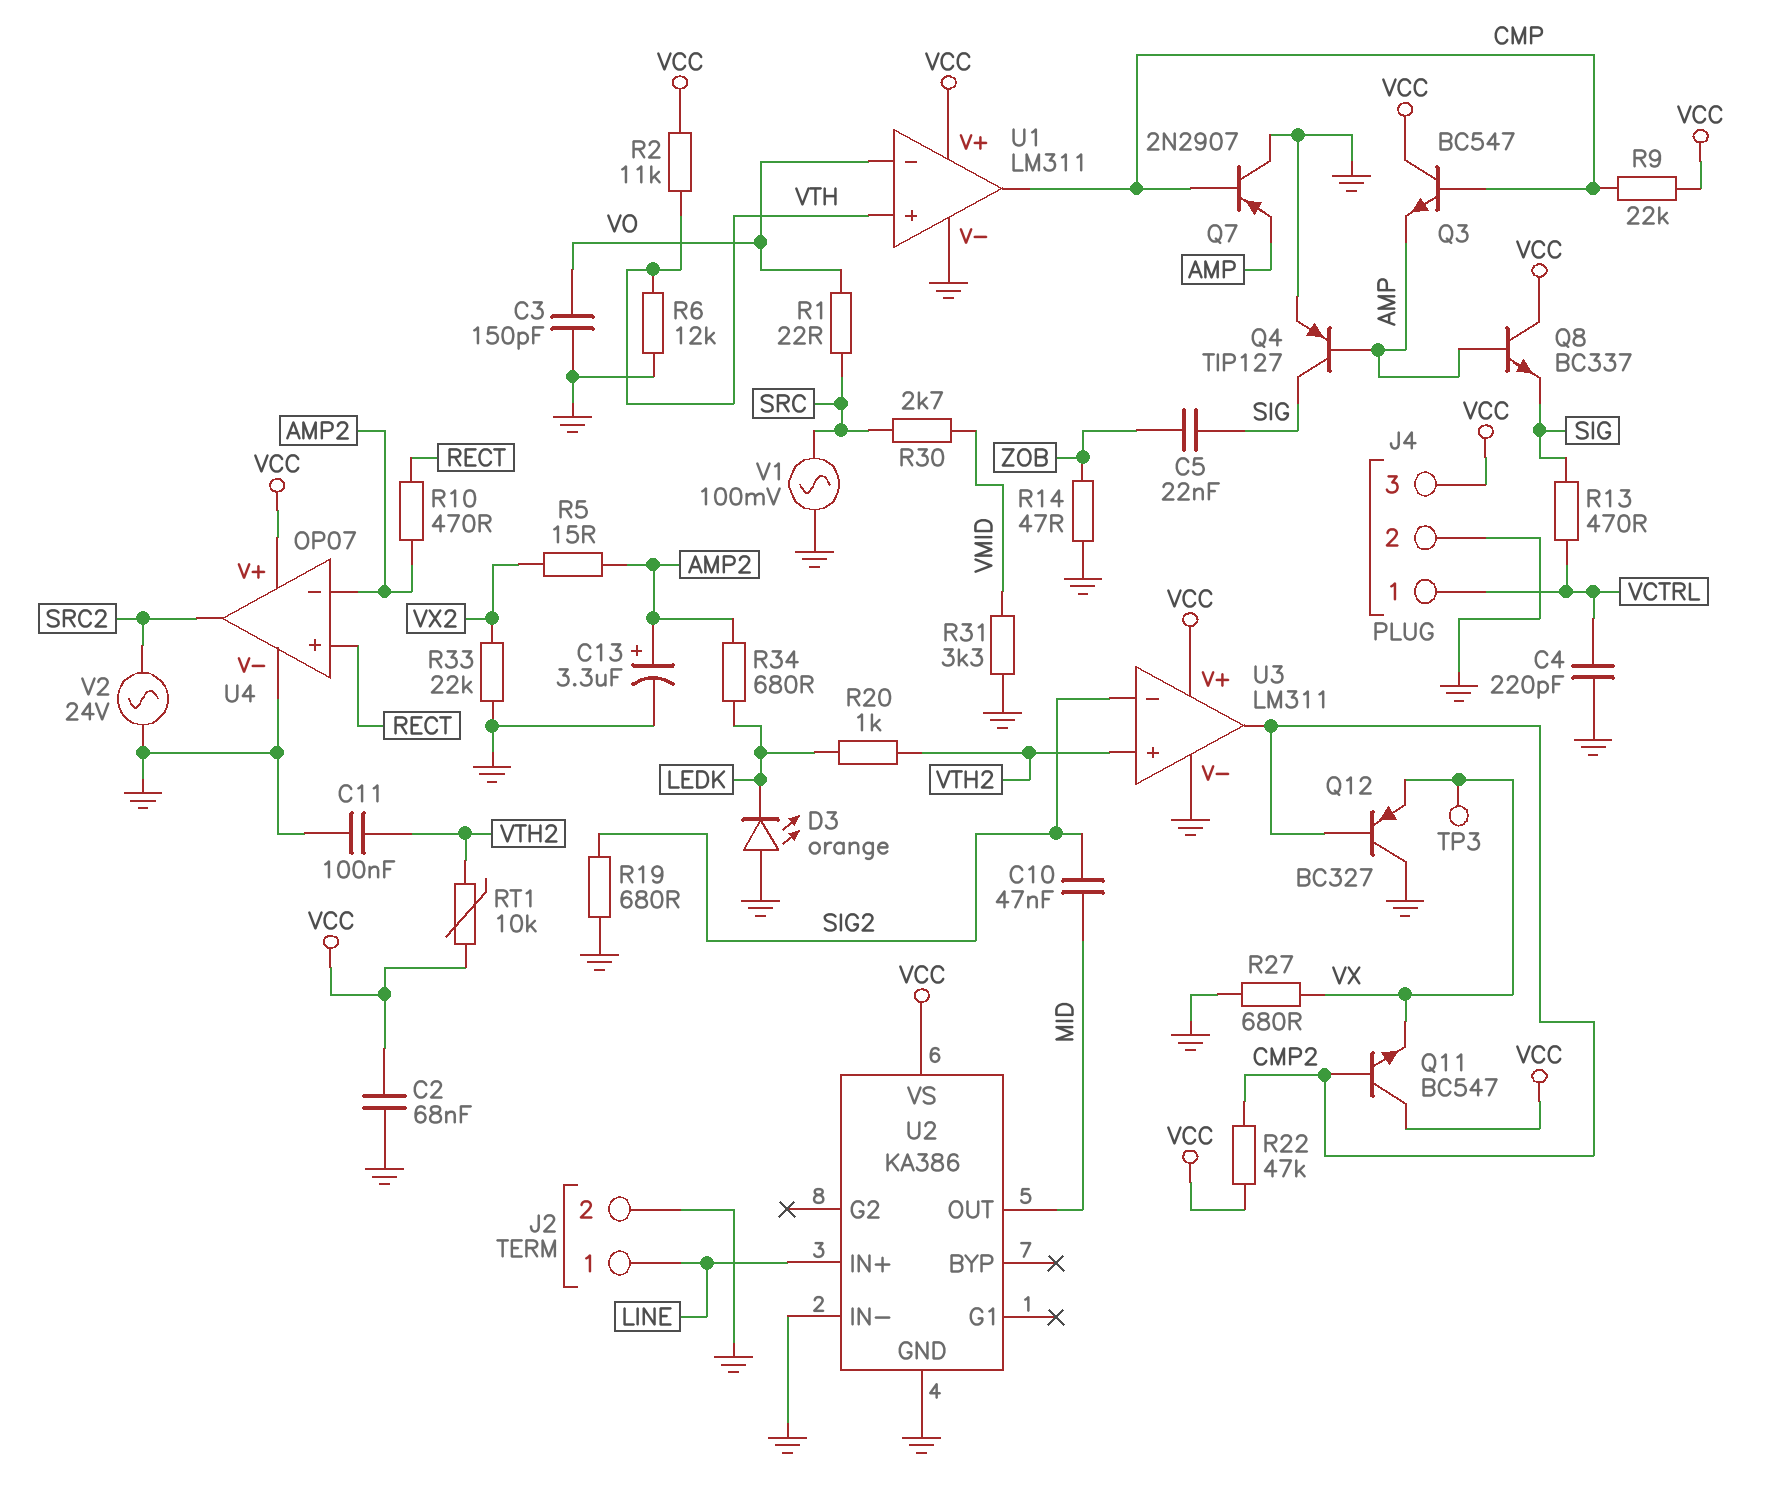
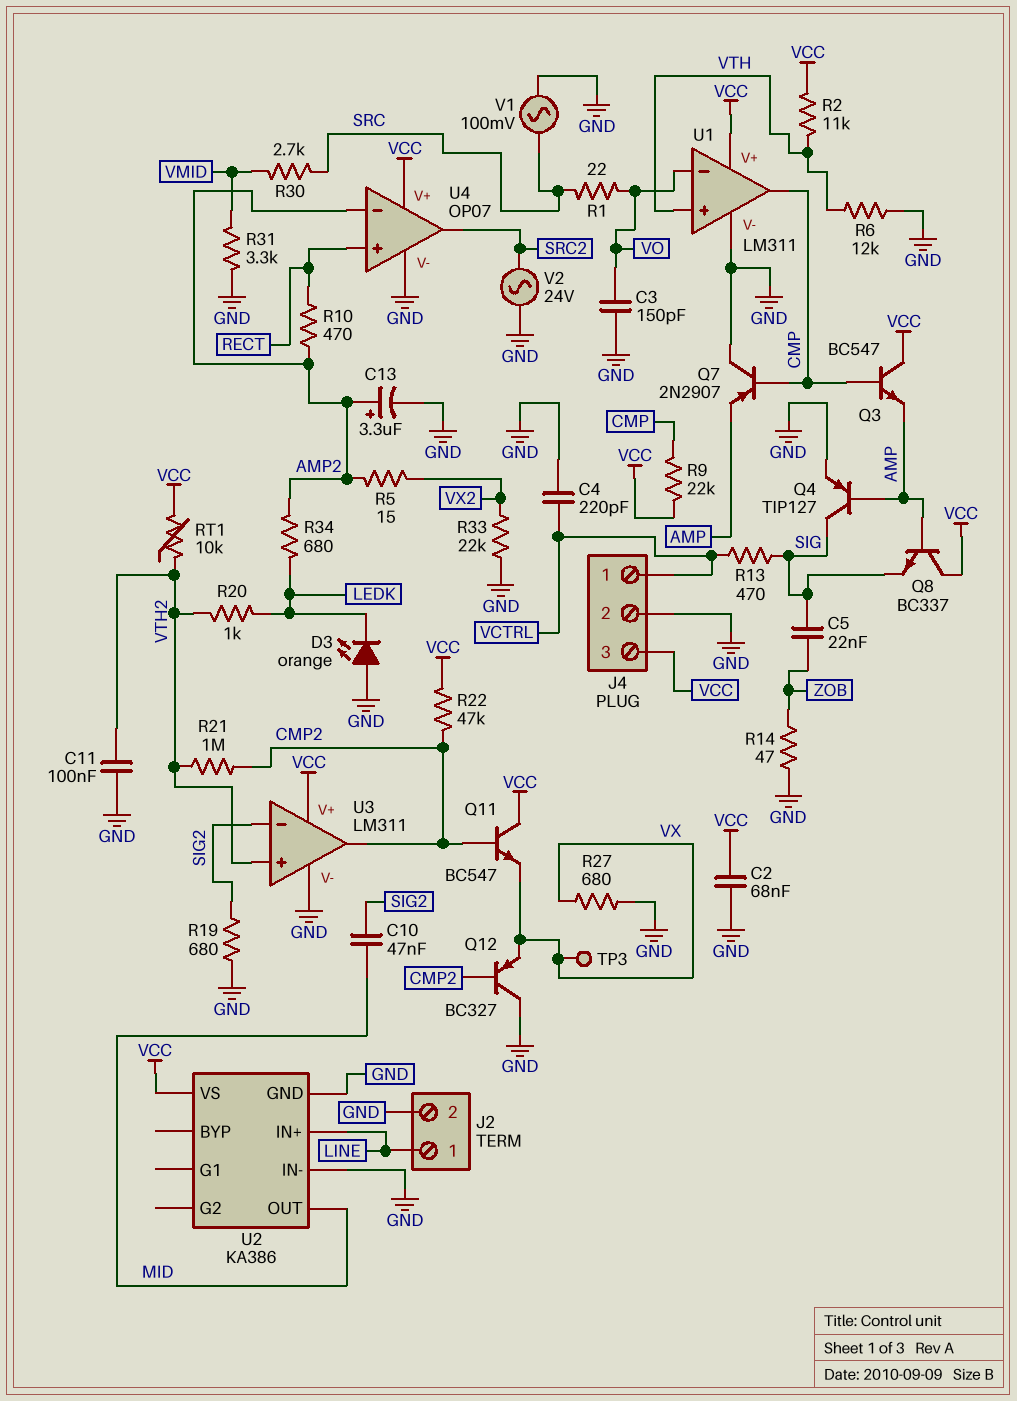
R21: none -> 1M (CMP2, VTH2)

